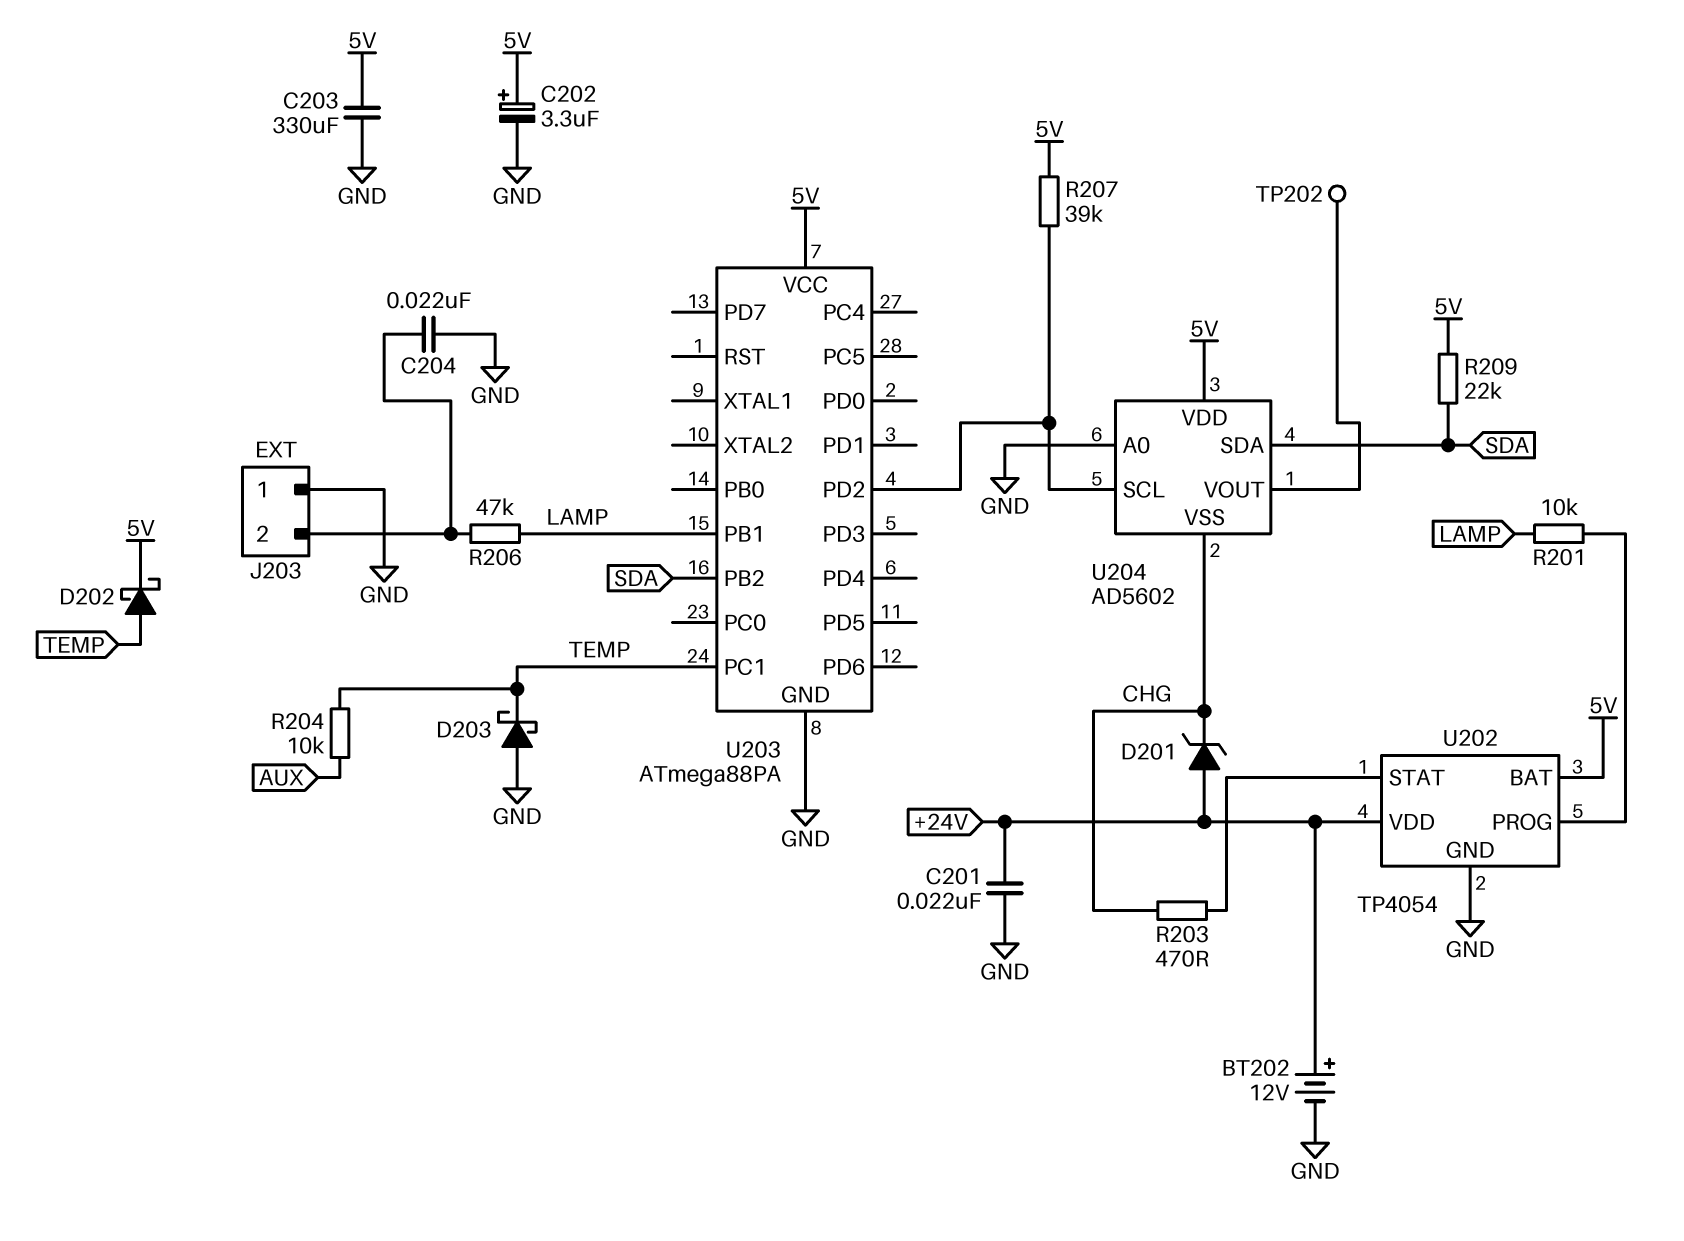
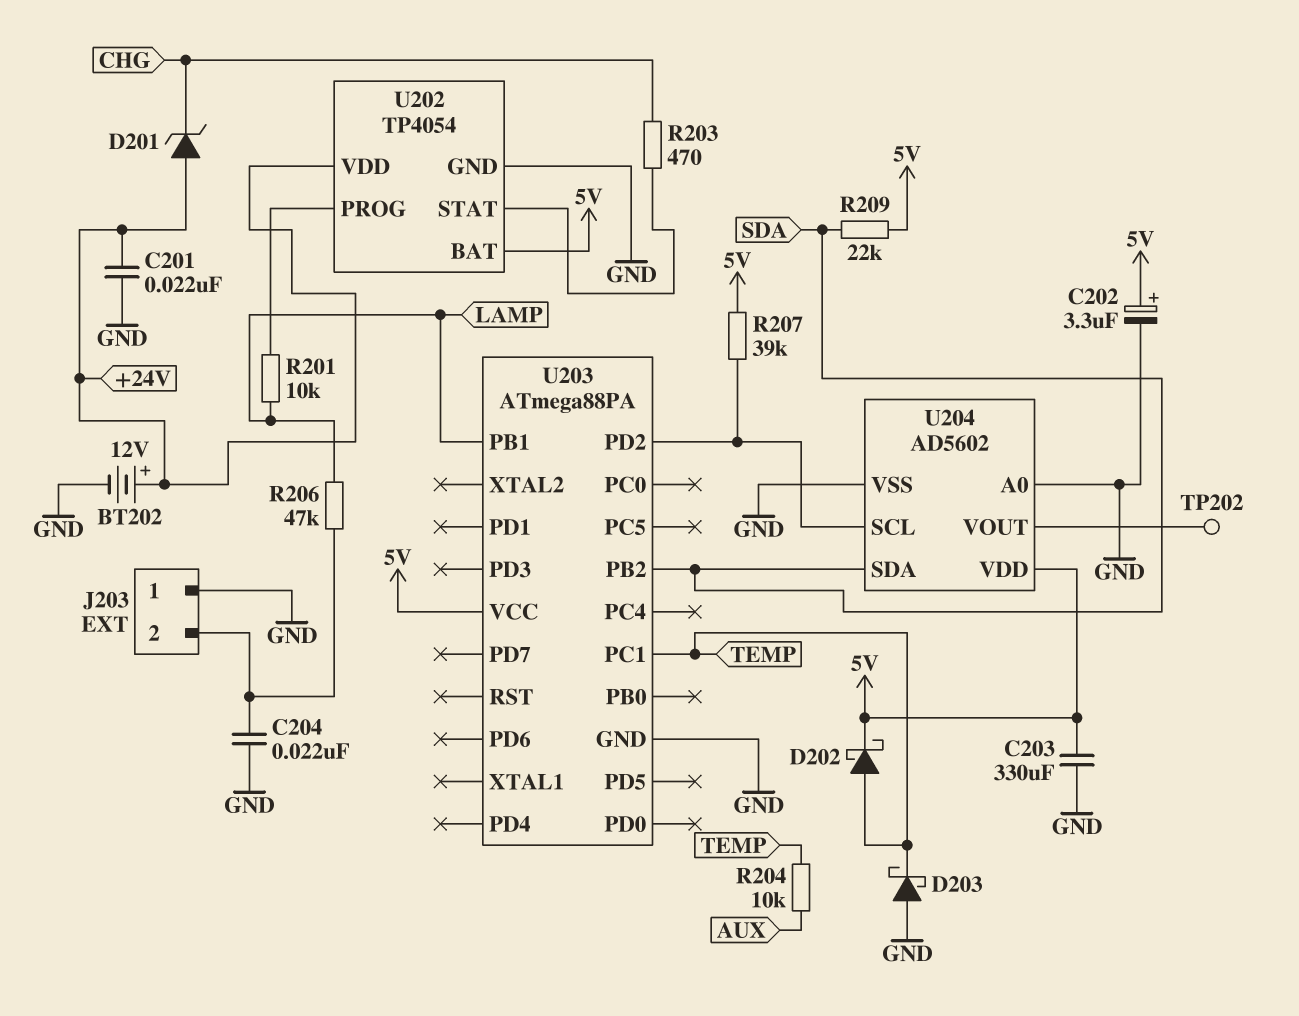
U204 pin VSS: CHG -> GND

